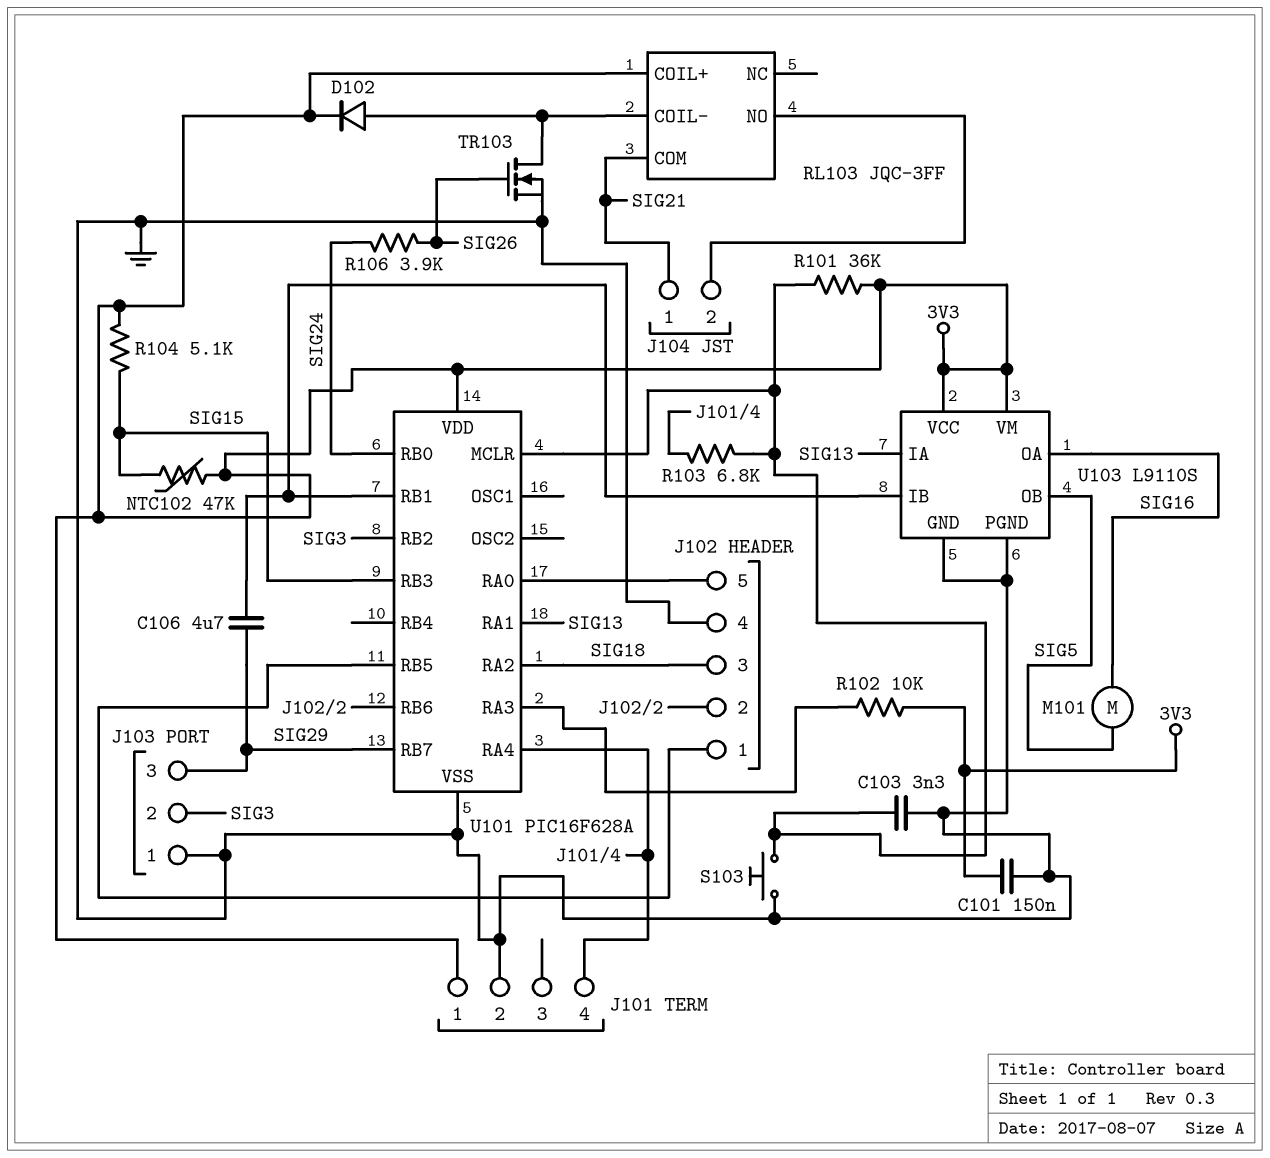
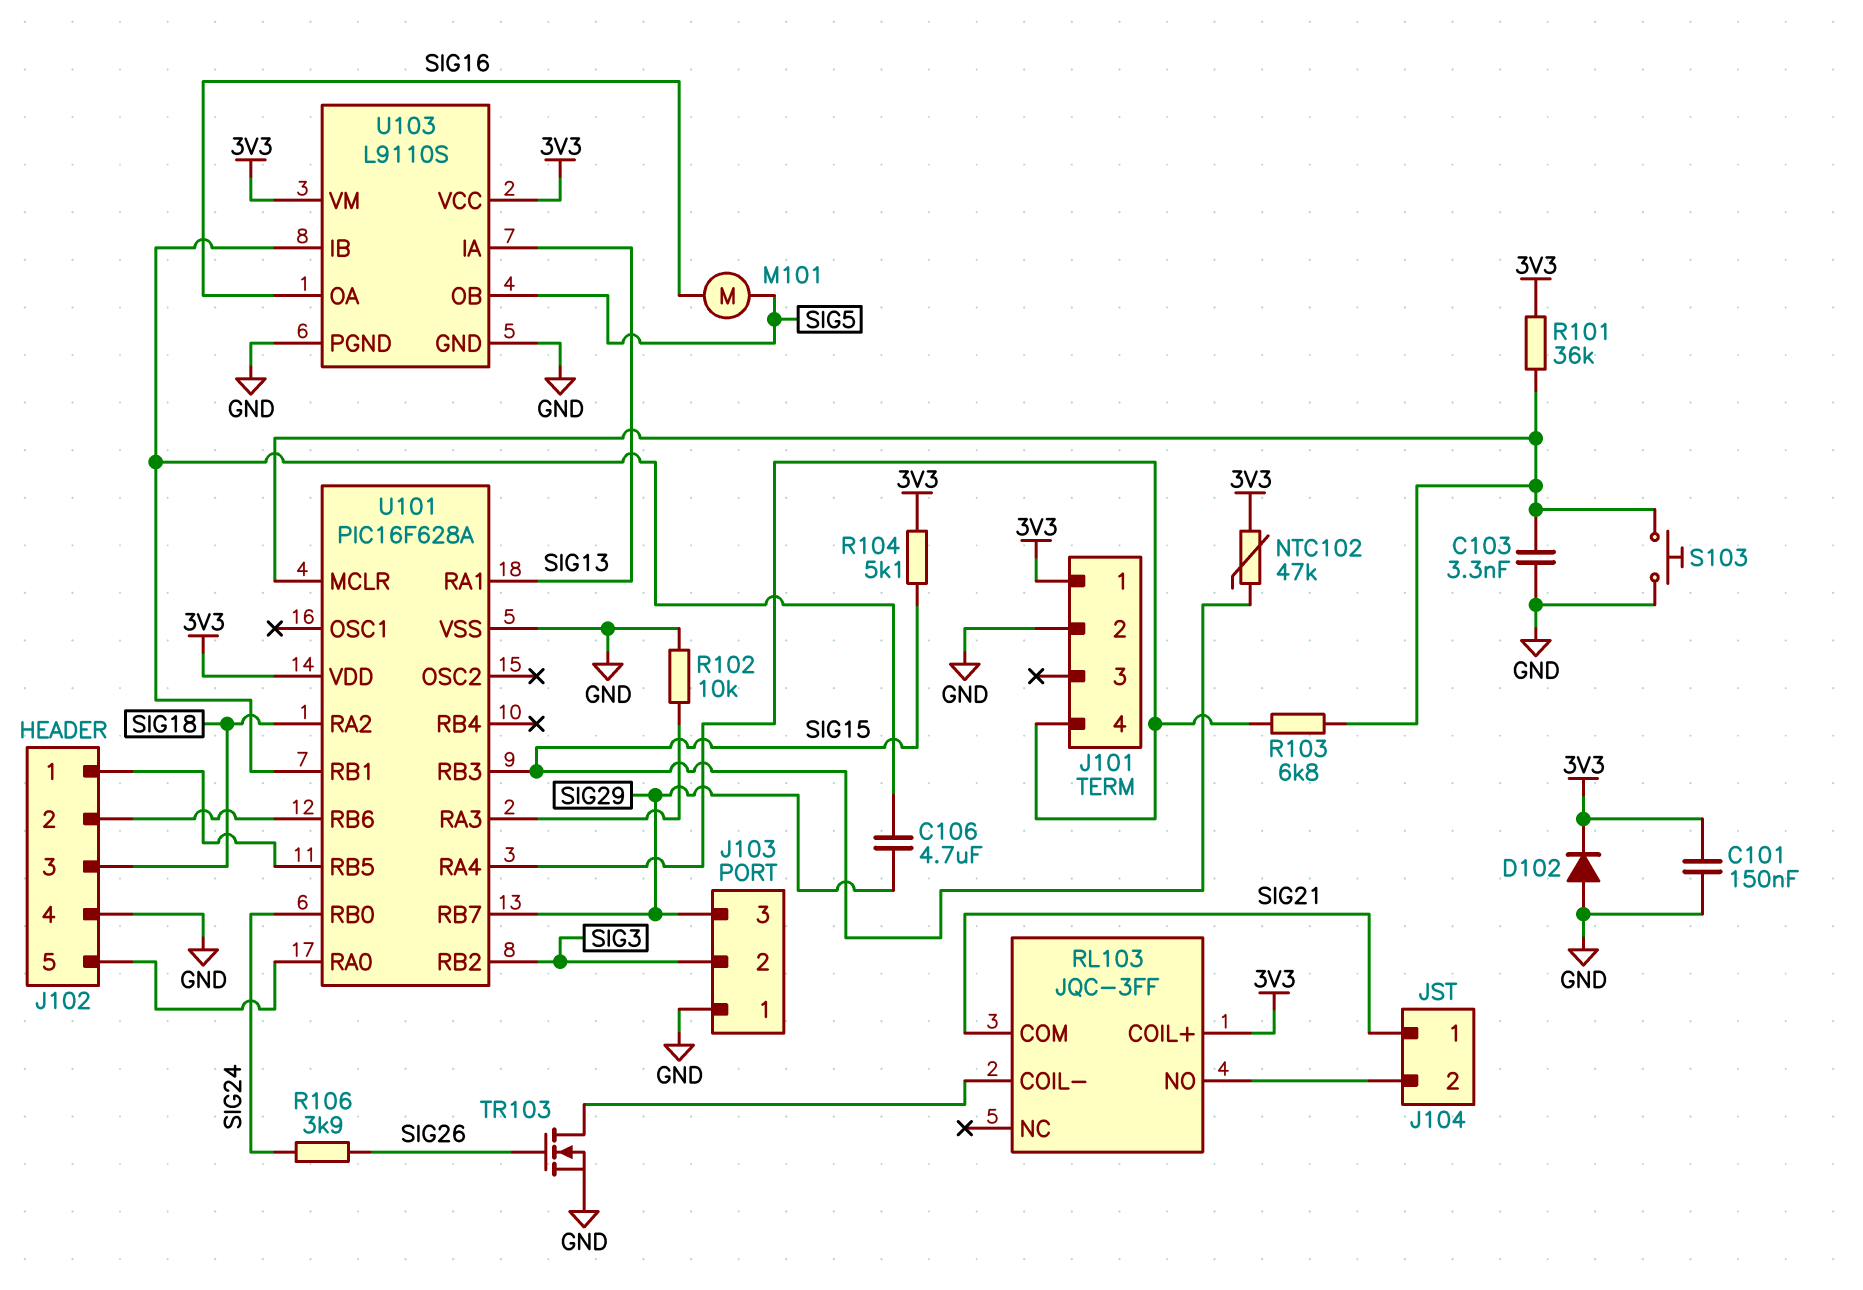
D102: diode (A RL103/COIL-, K 3V3) -> diode (A GND, K 3V3)
R102: 10k (3V3, U101/RA3) -> 10k (GND, U101/RA3)

